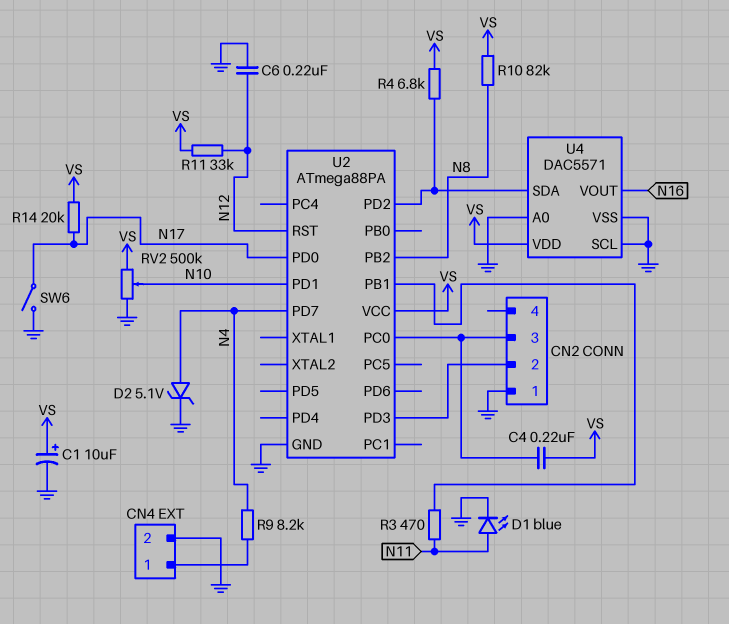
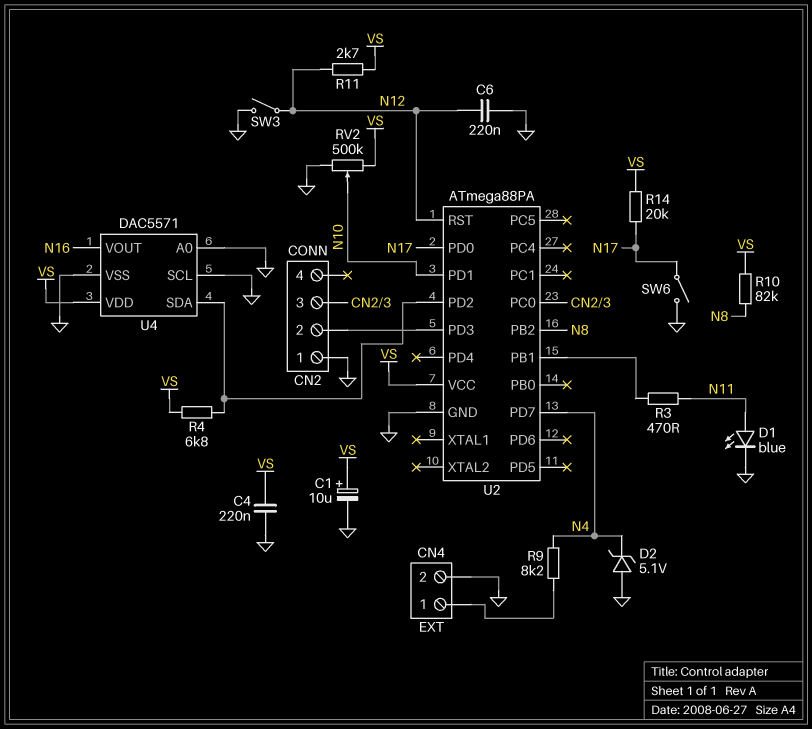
C4: 220nF (CN2/3, VS) -> 220nF (GND, VS)
D2: zener 5.1V (A N4, K GND) -> zener 5.1V (A GND, K N4)
R11: 33k (N12, VS) -> 2.7k (N12, VS)
SW3: none -> switch (GND, N12)

